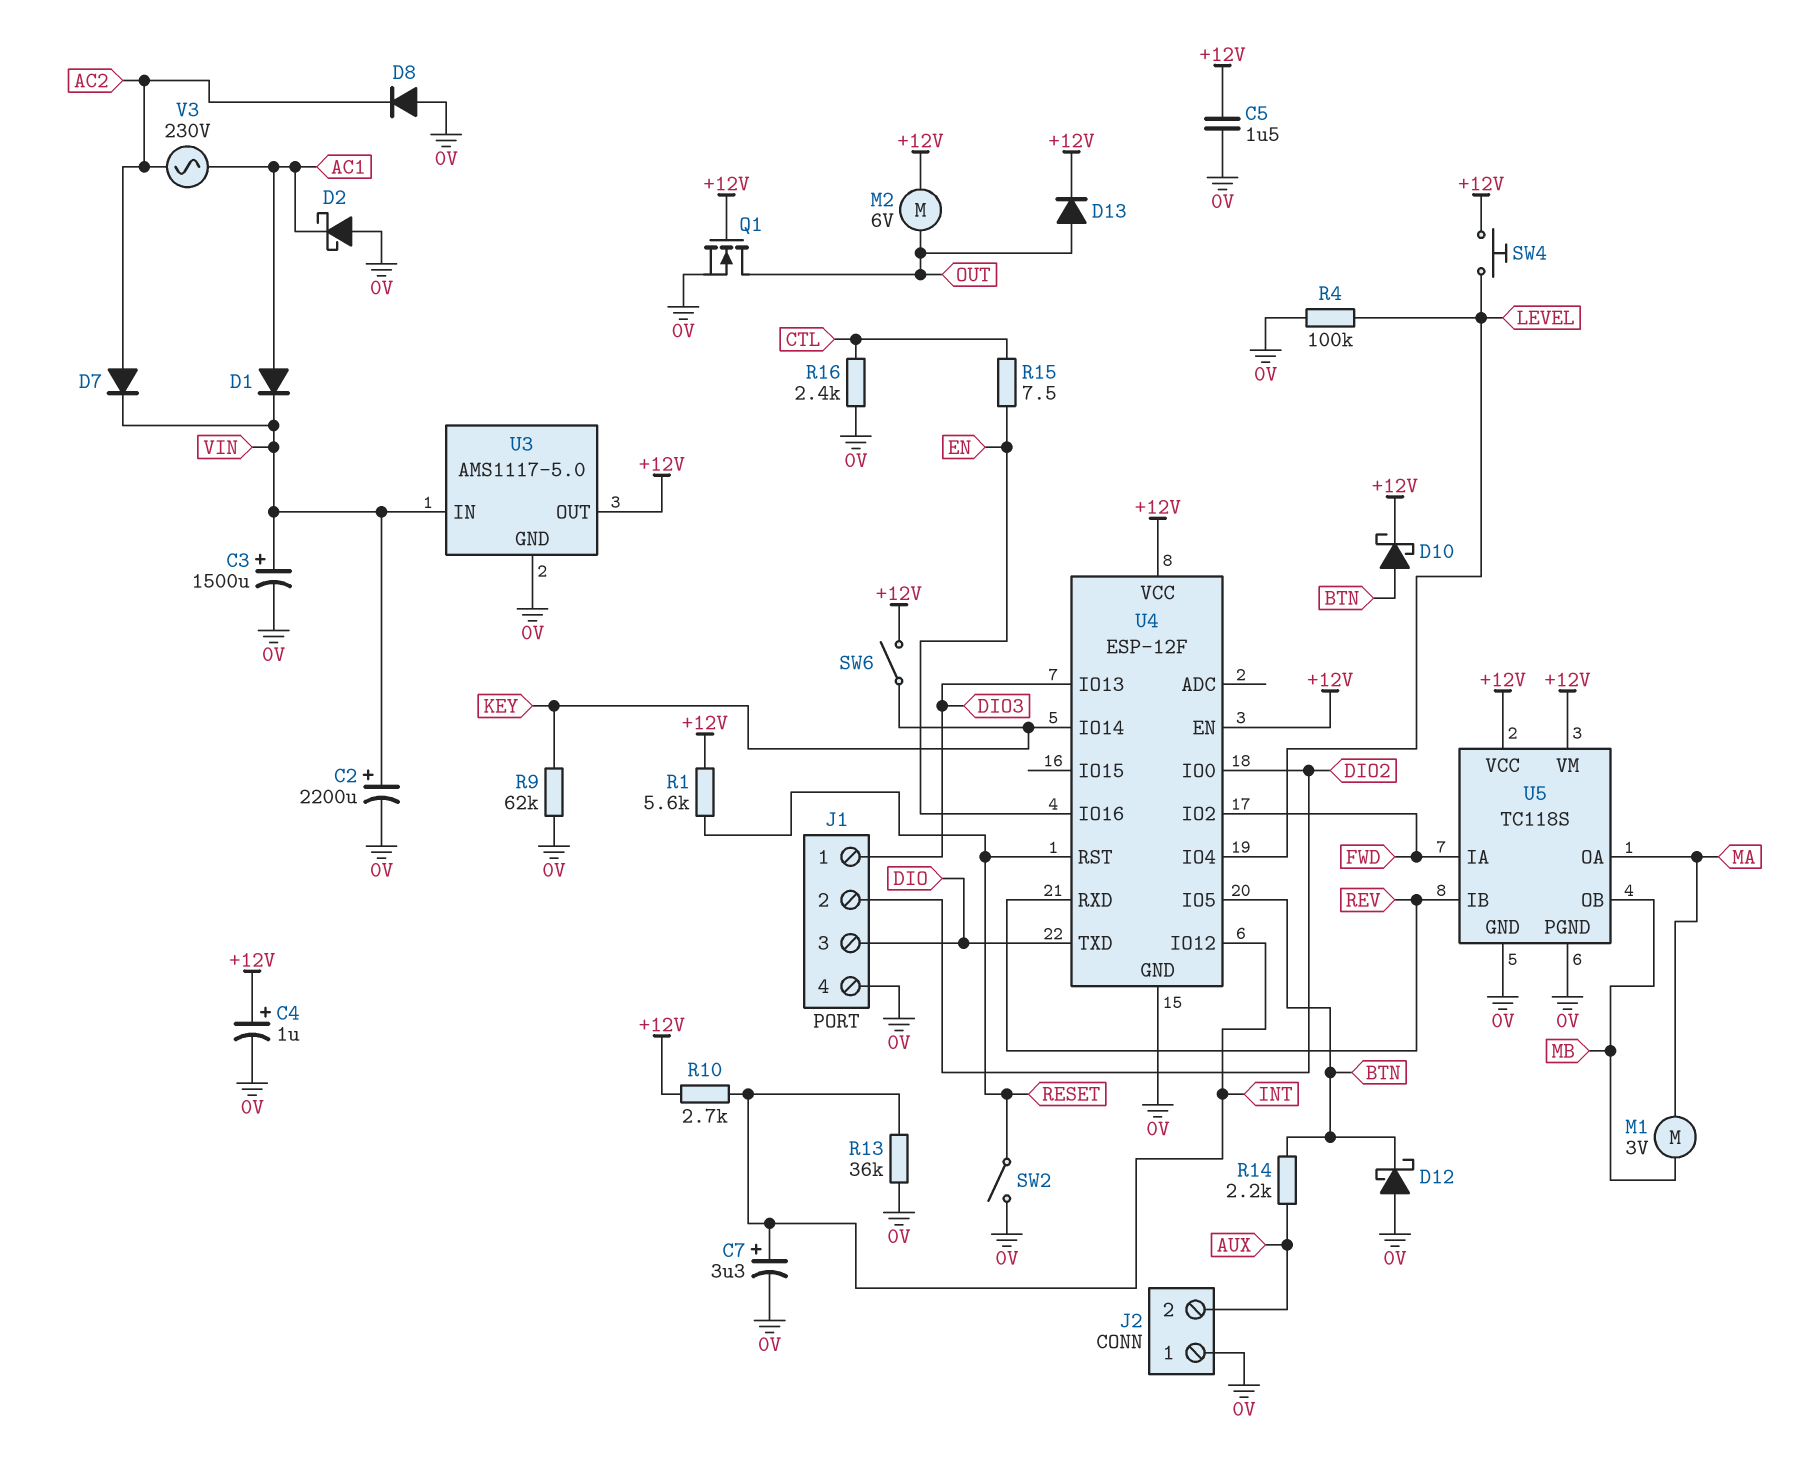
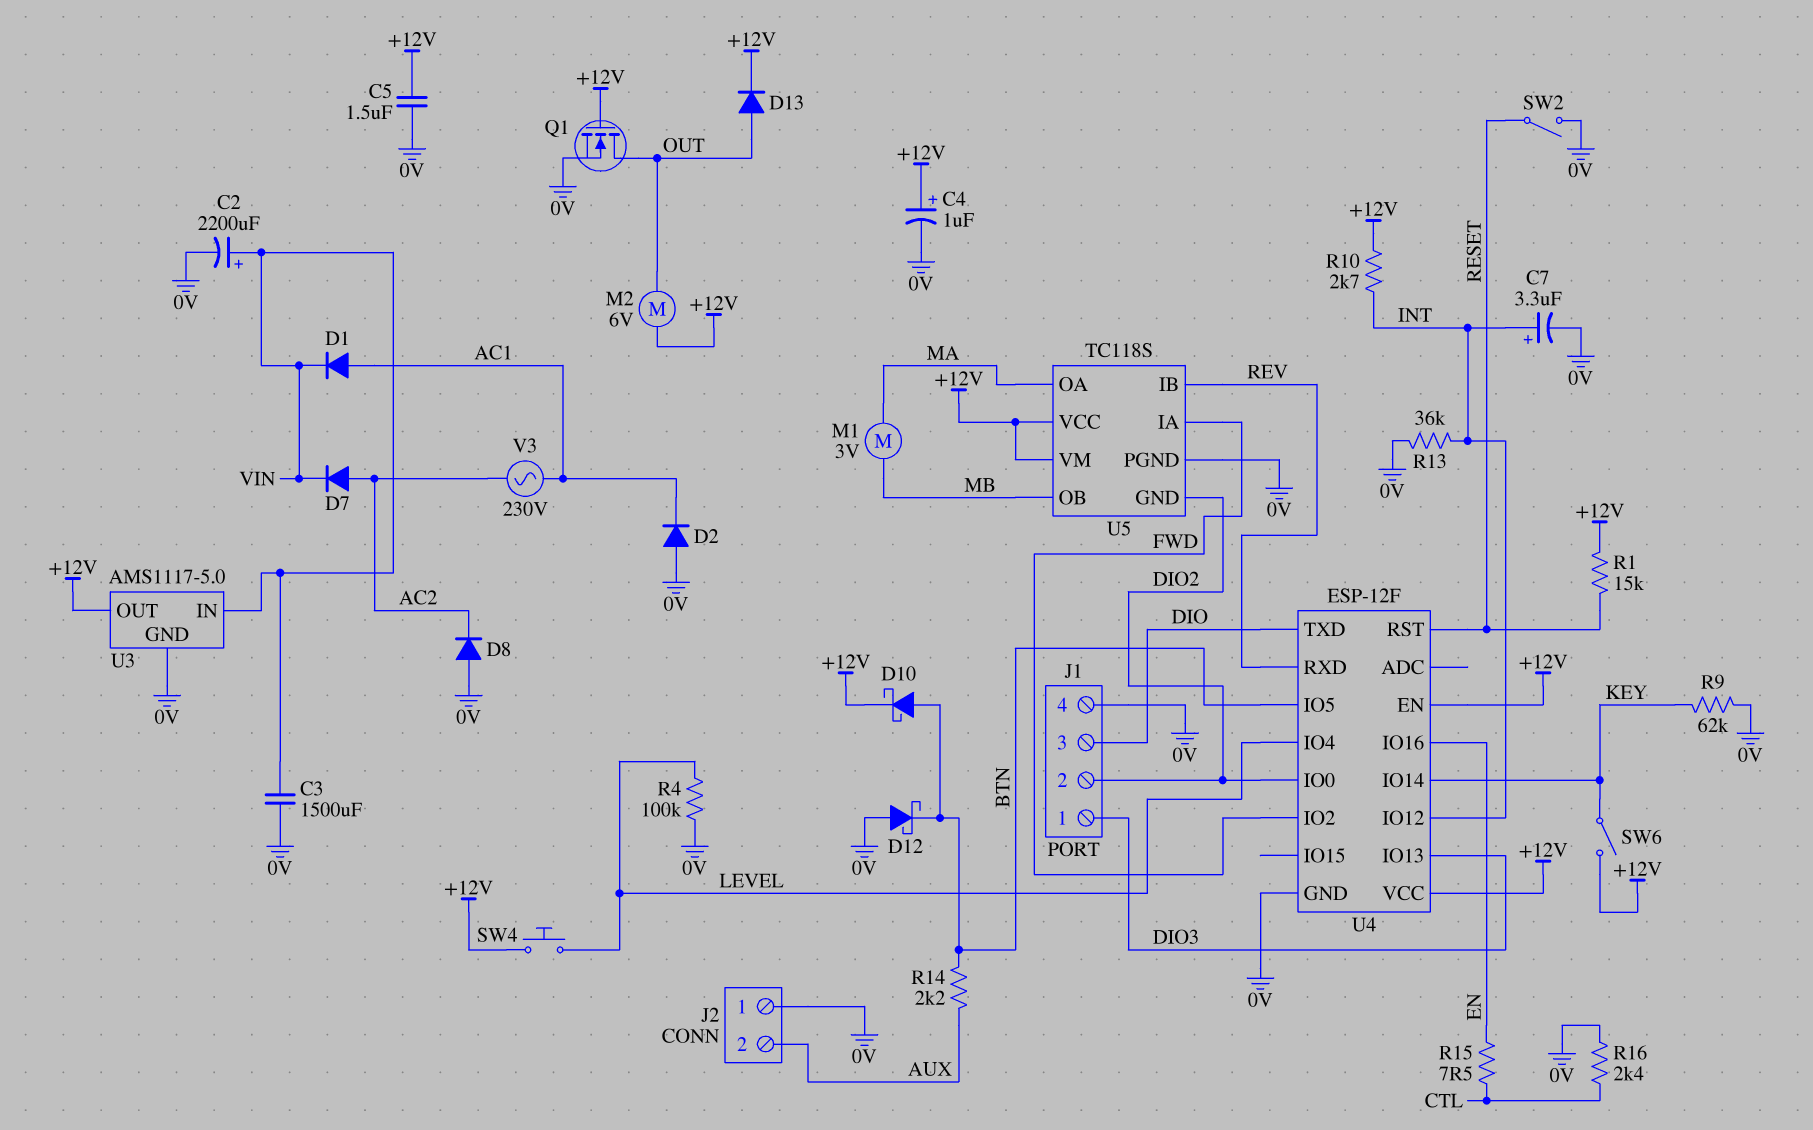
C3: 1500uF (plus VIN, minus 0V) -> 1500uF (0V, VIN)
D2: schottky (A 0V, K AC1) -> diode (A 0V, K AC1)
R1: 5.6k (+12V, RESET) -> 15k (+12V, RESET)
U5 pin GND: 0V -> DIO2

